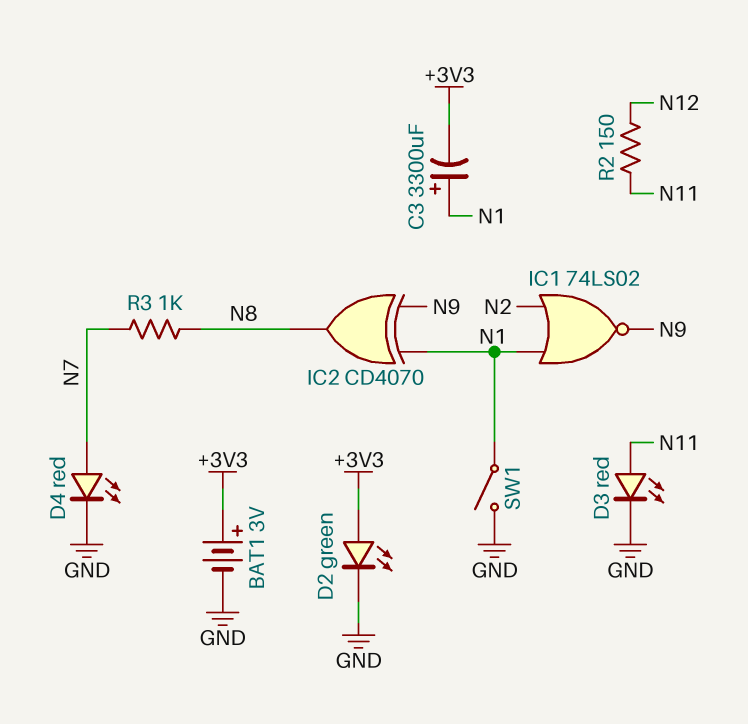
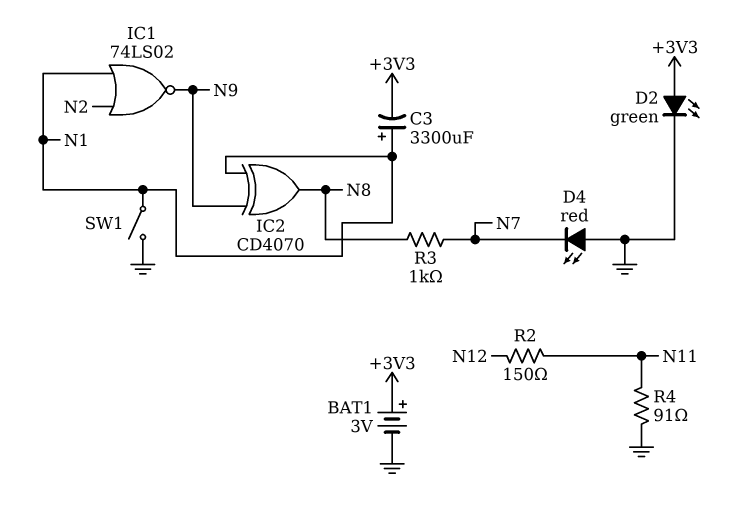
D3: LED red (A N11, K GND) -> none
D4: LED red (A N7, K GND) -> LED red (A GND, K N7)
R4: none -> 91 (GND, N11)

